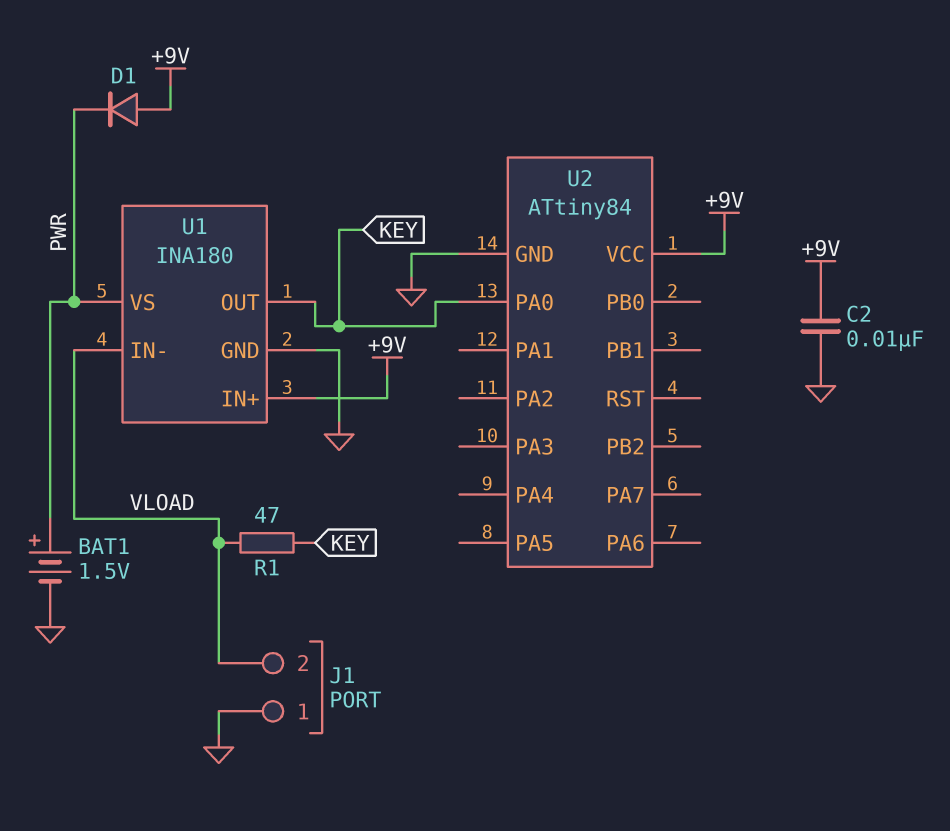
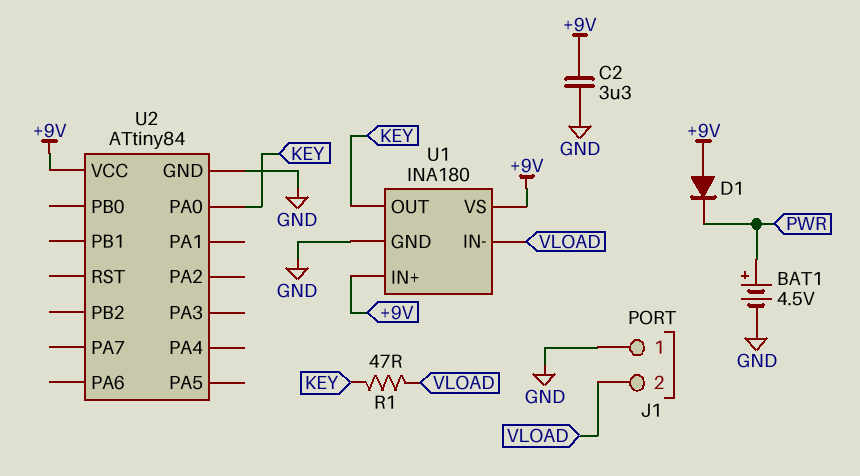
BAT1: 1.5V (plus PWR, minus GND) -> 4.5V (plus PWR, minus GND)
C2: 10nF (+9V, GND) -> 3.3uF (+9V, GND)
U1 pin VS: PWR -> +9V

